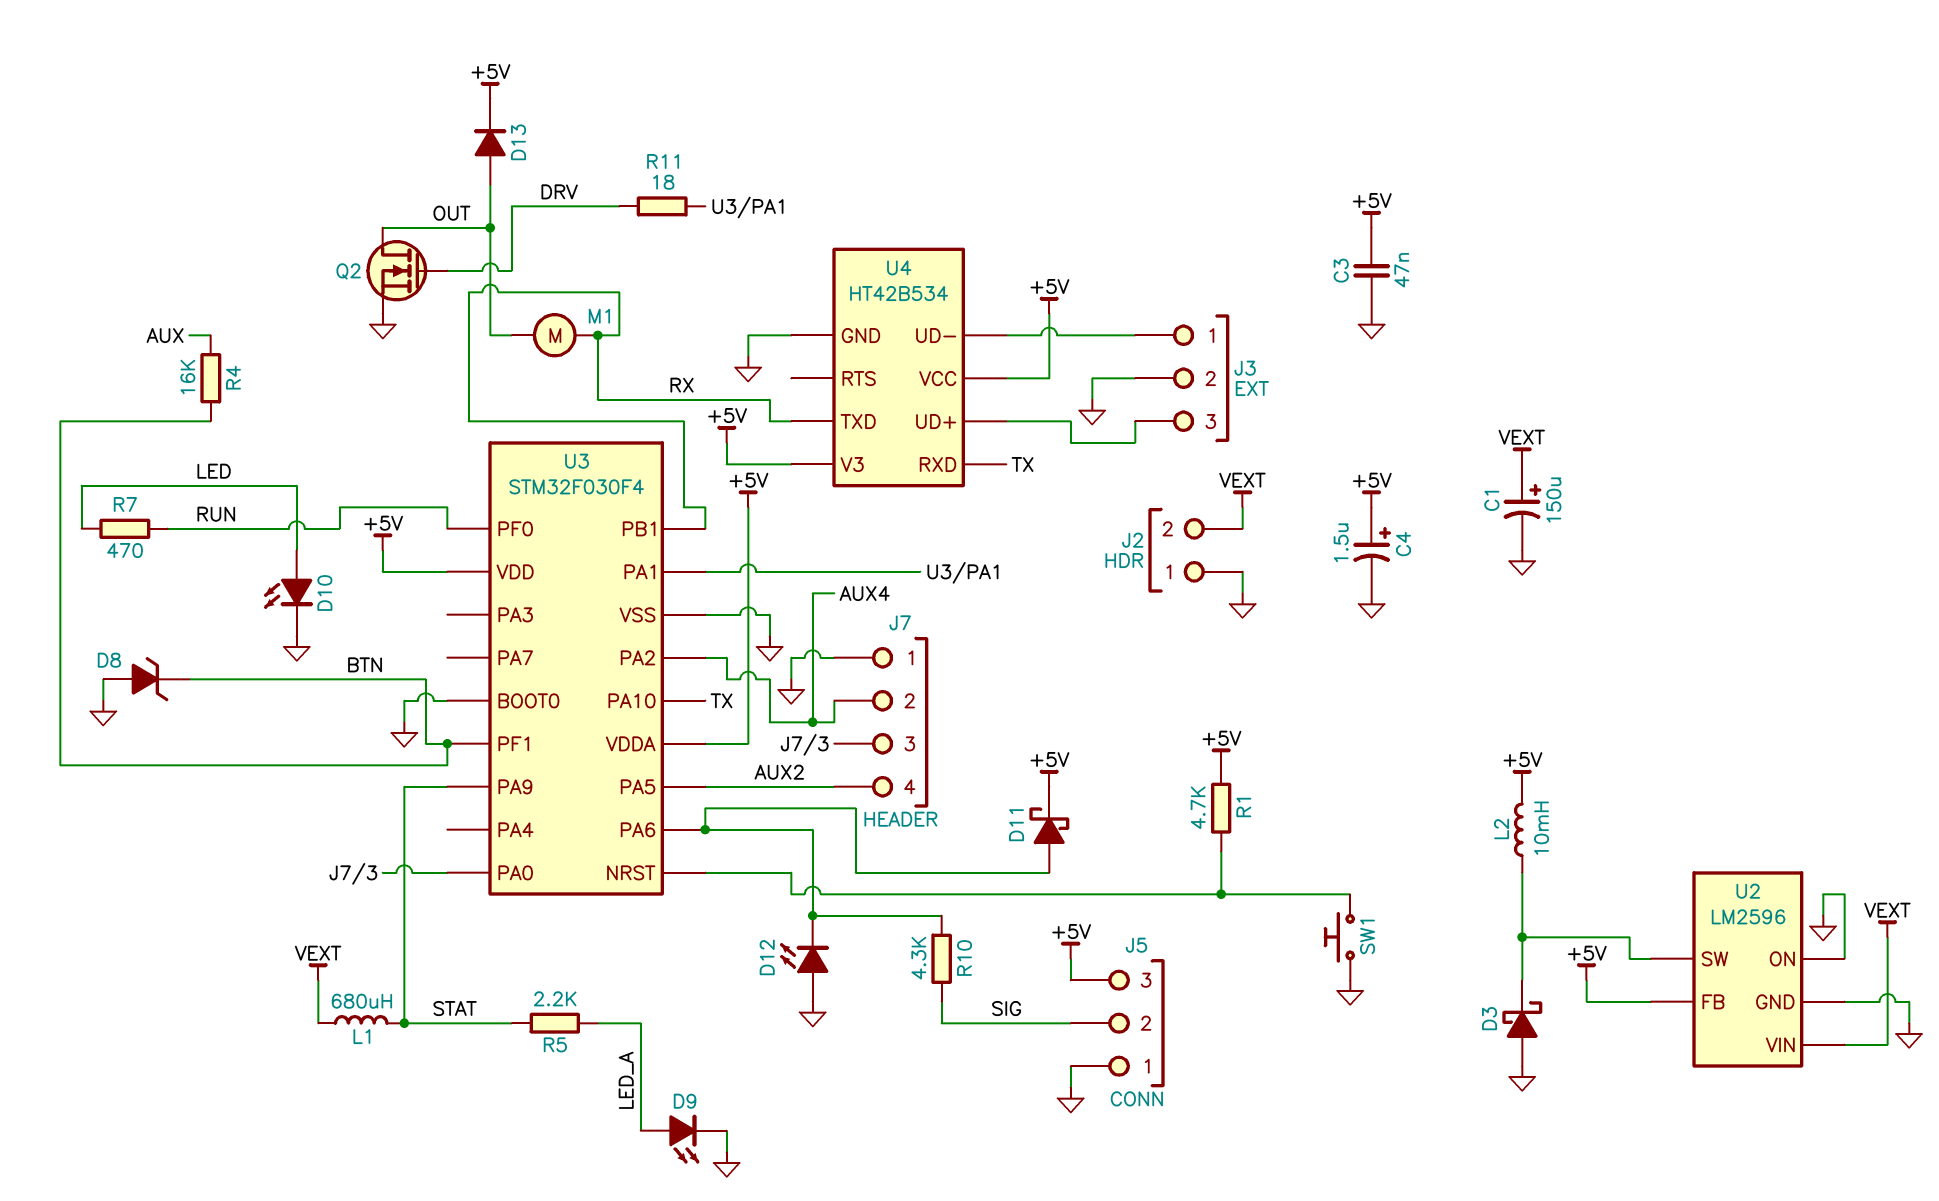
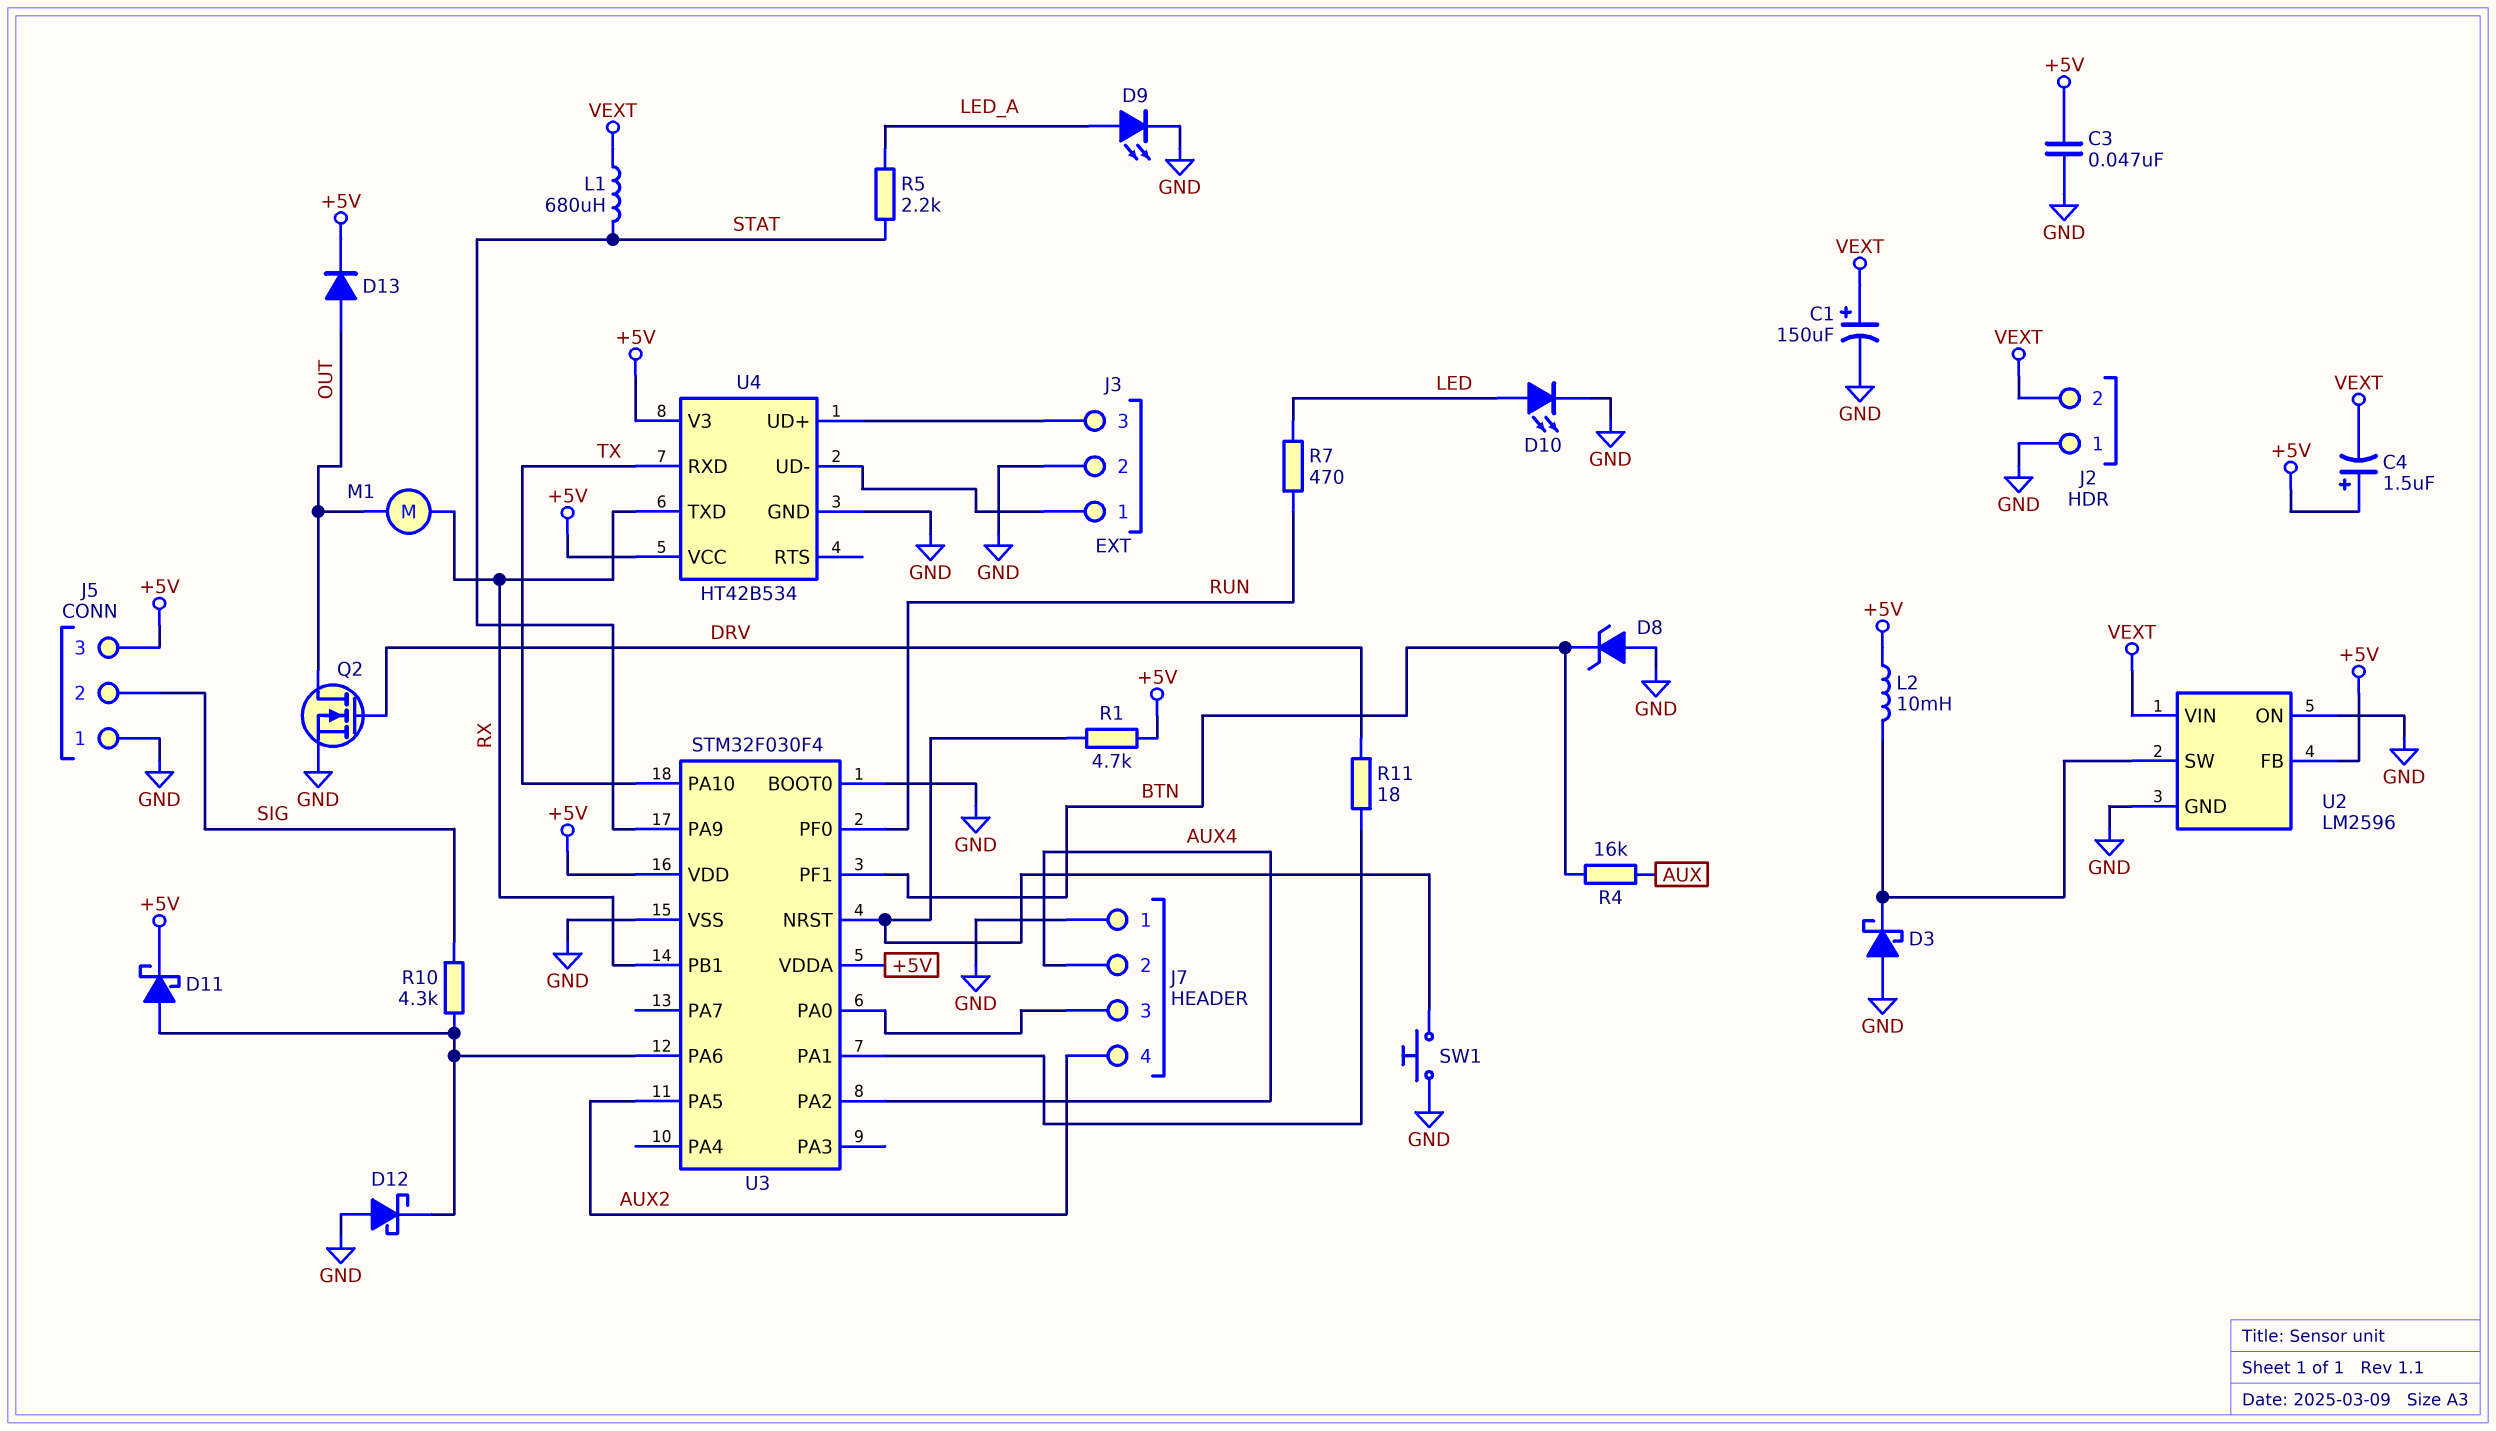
C4: 1.5uF (plus +5V, minus GND) -> 1.5uF (plus +5V, minus VEXT)
D12: LED (A GND, K U3/PA6) -> schottky (A GND, K U3/PA6)

